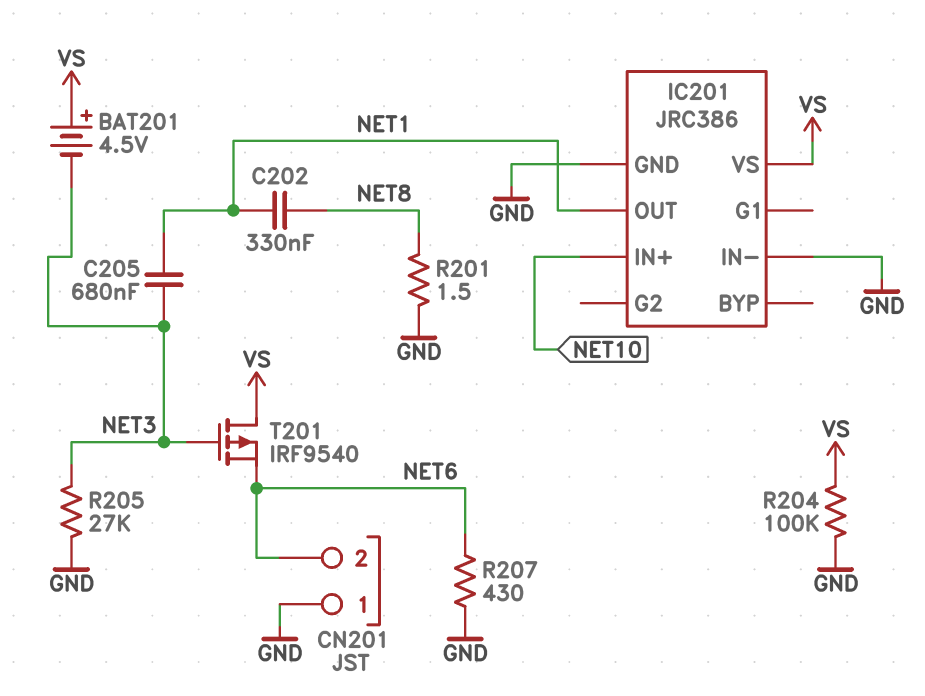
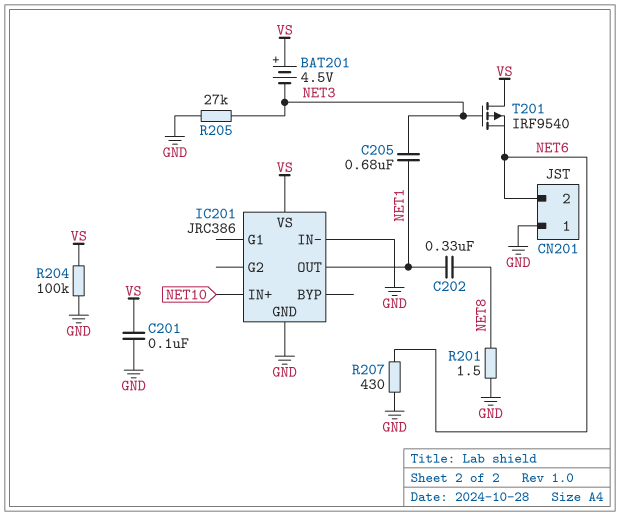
C201: none -> 100nF (GND, VS)

